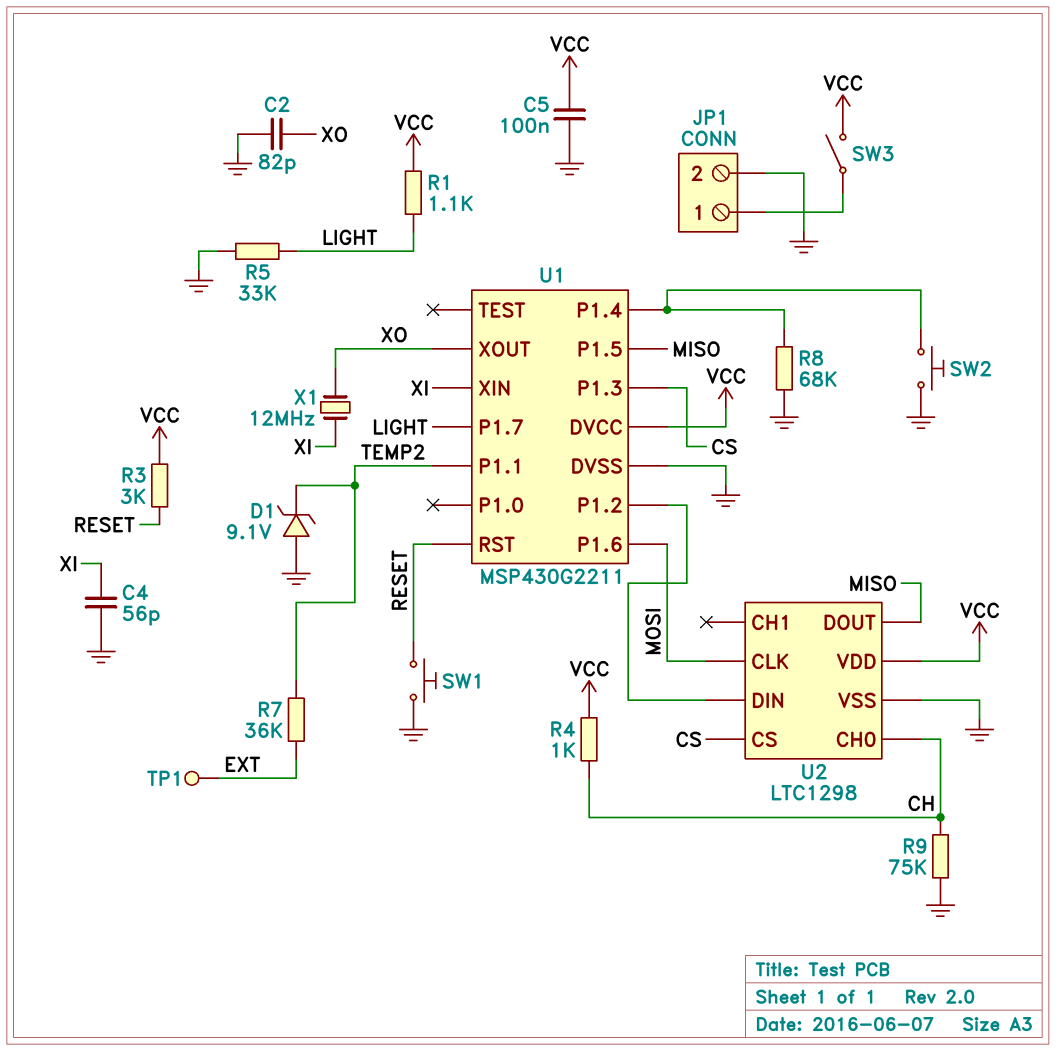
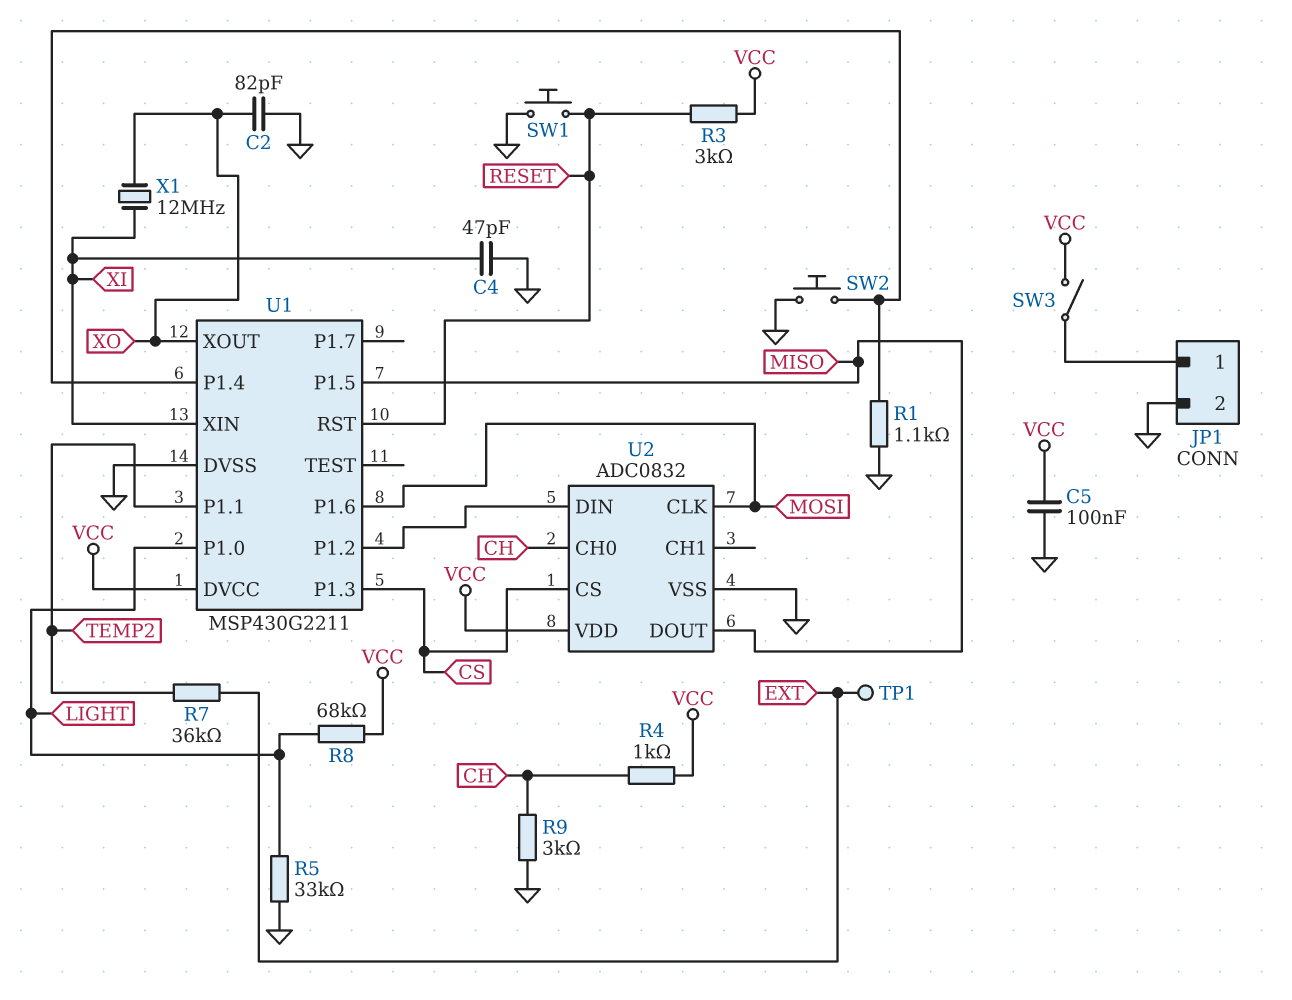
C4: 56pF (GND, XI) -> 47pF (GND, XI)
D1: zener 9.1V (A GND, K TEMP2) -> none
R1: 1.1k (LIGHT, VCC) -> 1.1k (GND, U1/P1.4)
R8: 68k (GND, U1/P1.4) -> 68k (LIGHT, VCC)
R9: 75k (CH, GND) -> 3k (CH, GND)
U1 pin P1.0: none -> LIGHT
U1 pin P1.7: LIGHT -> none
U2: LTC1298 -> ADC0832

